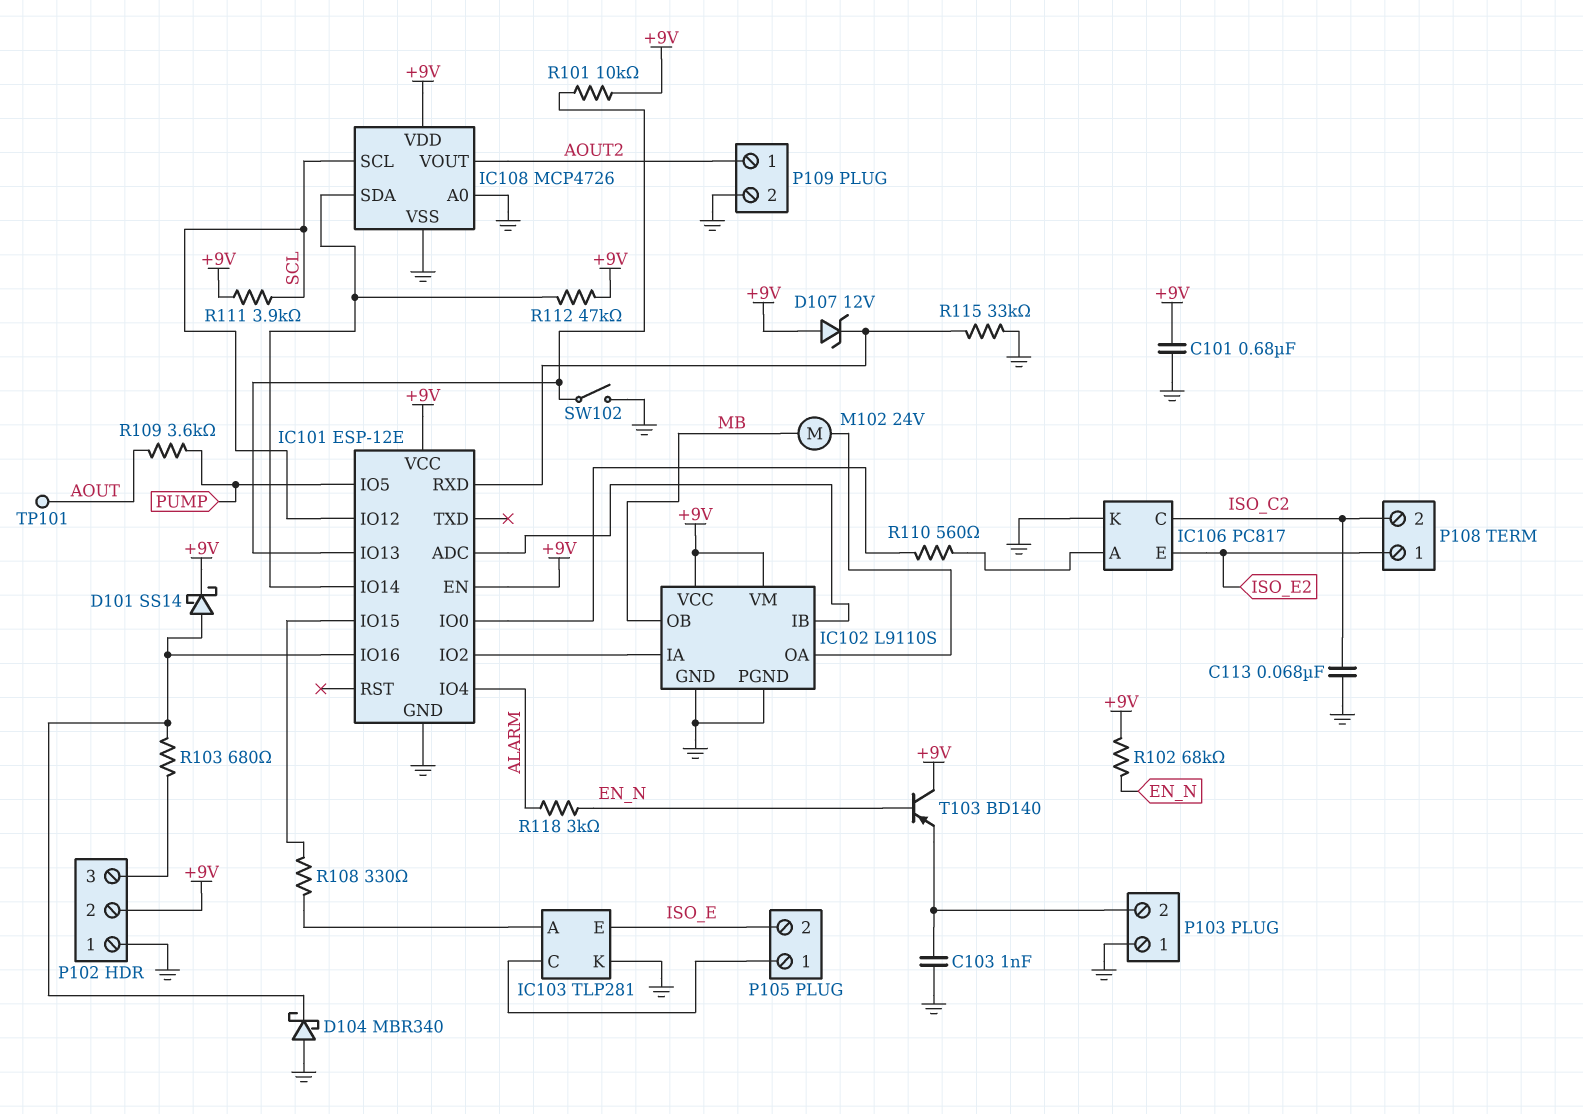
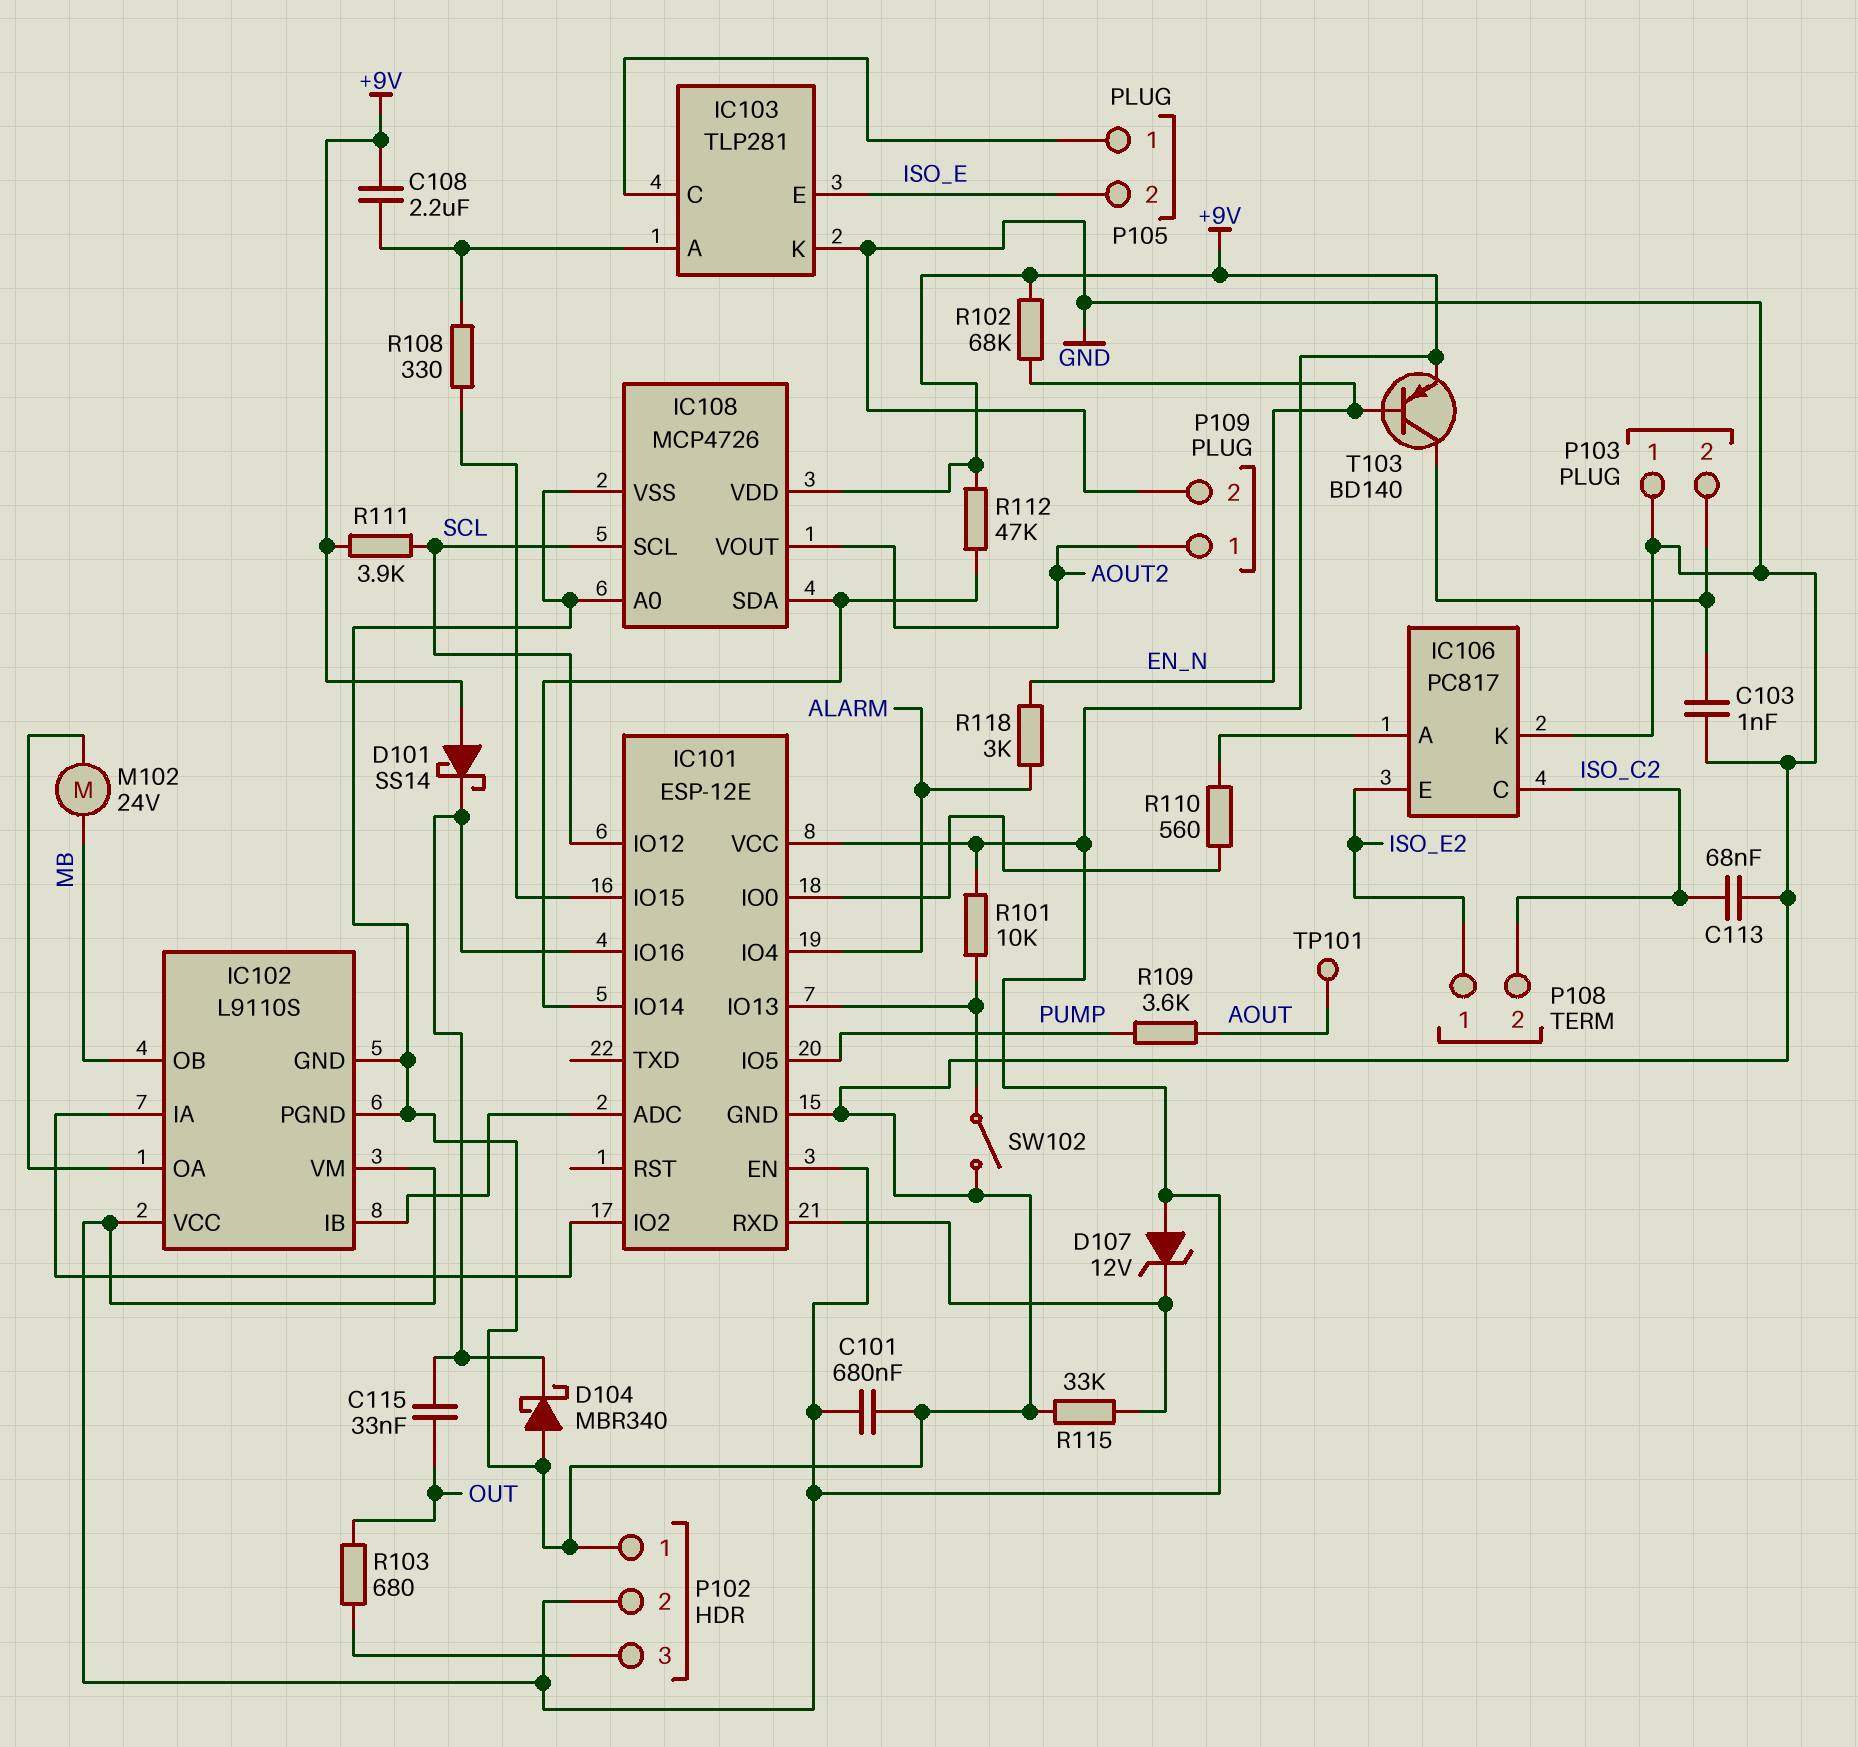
C108: none -> 2.2uF (+9V, IC103/A)
C115: none -> 33nF (IC101/IO16, OUT)
D101: schottky SS14 (A IC101/IO16, K +9V) -> schottky SS14 (A +9V, K IC101/IO16)
R103: 680 (IC101/IO16, P102/3) -> 680 (OUT, P102/3)
T103: PNP BD140 (B EN_N, C +9V, E P103/2) -> PNP BD140 (B EN_N, C P103/2, E +9V)

